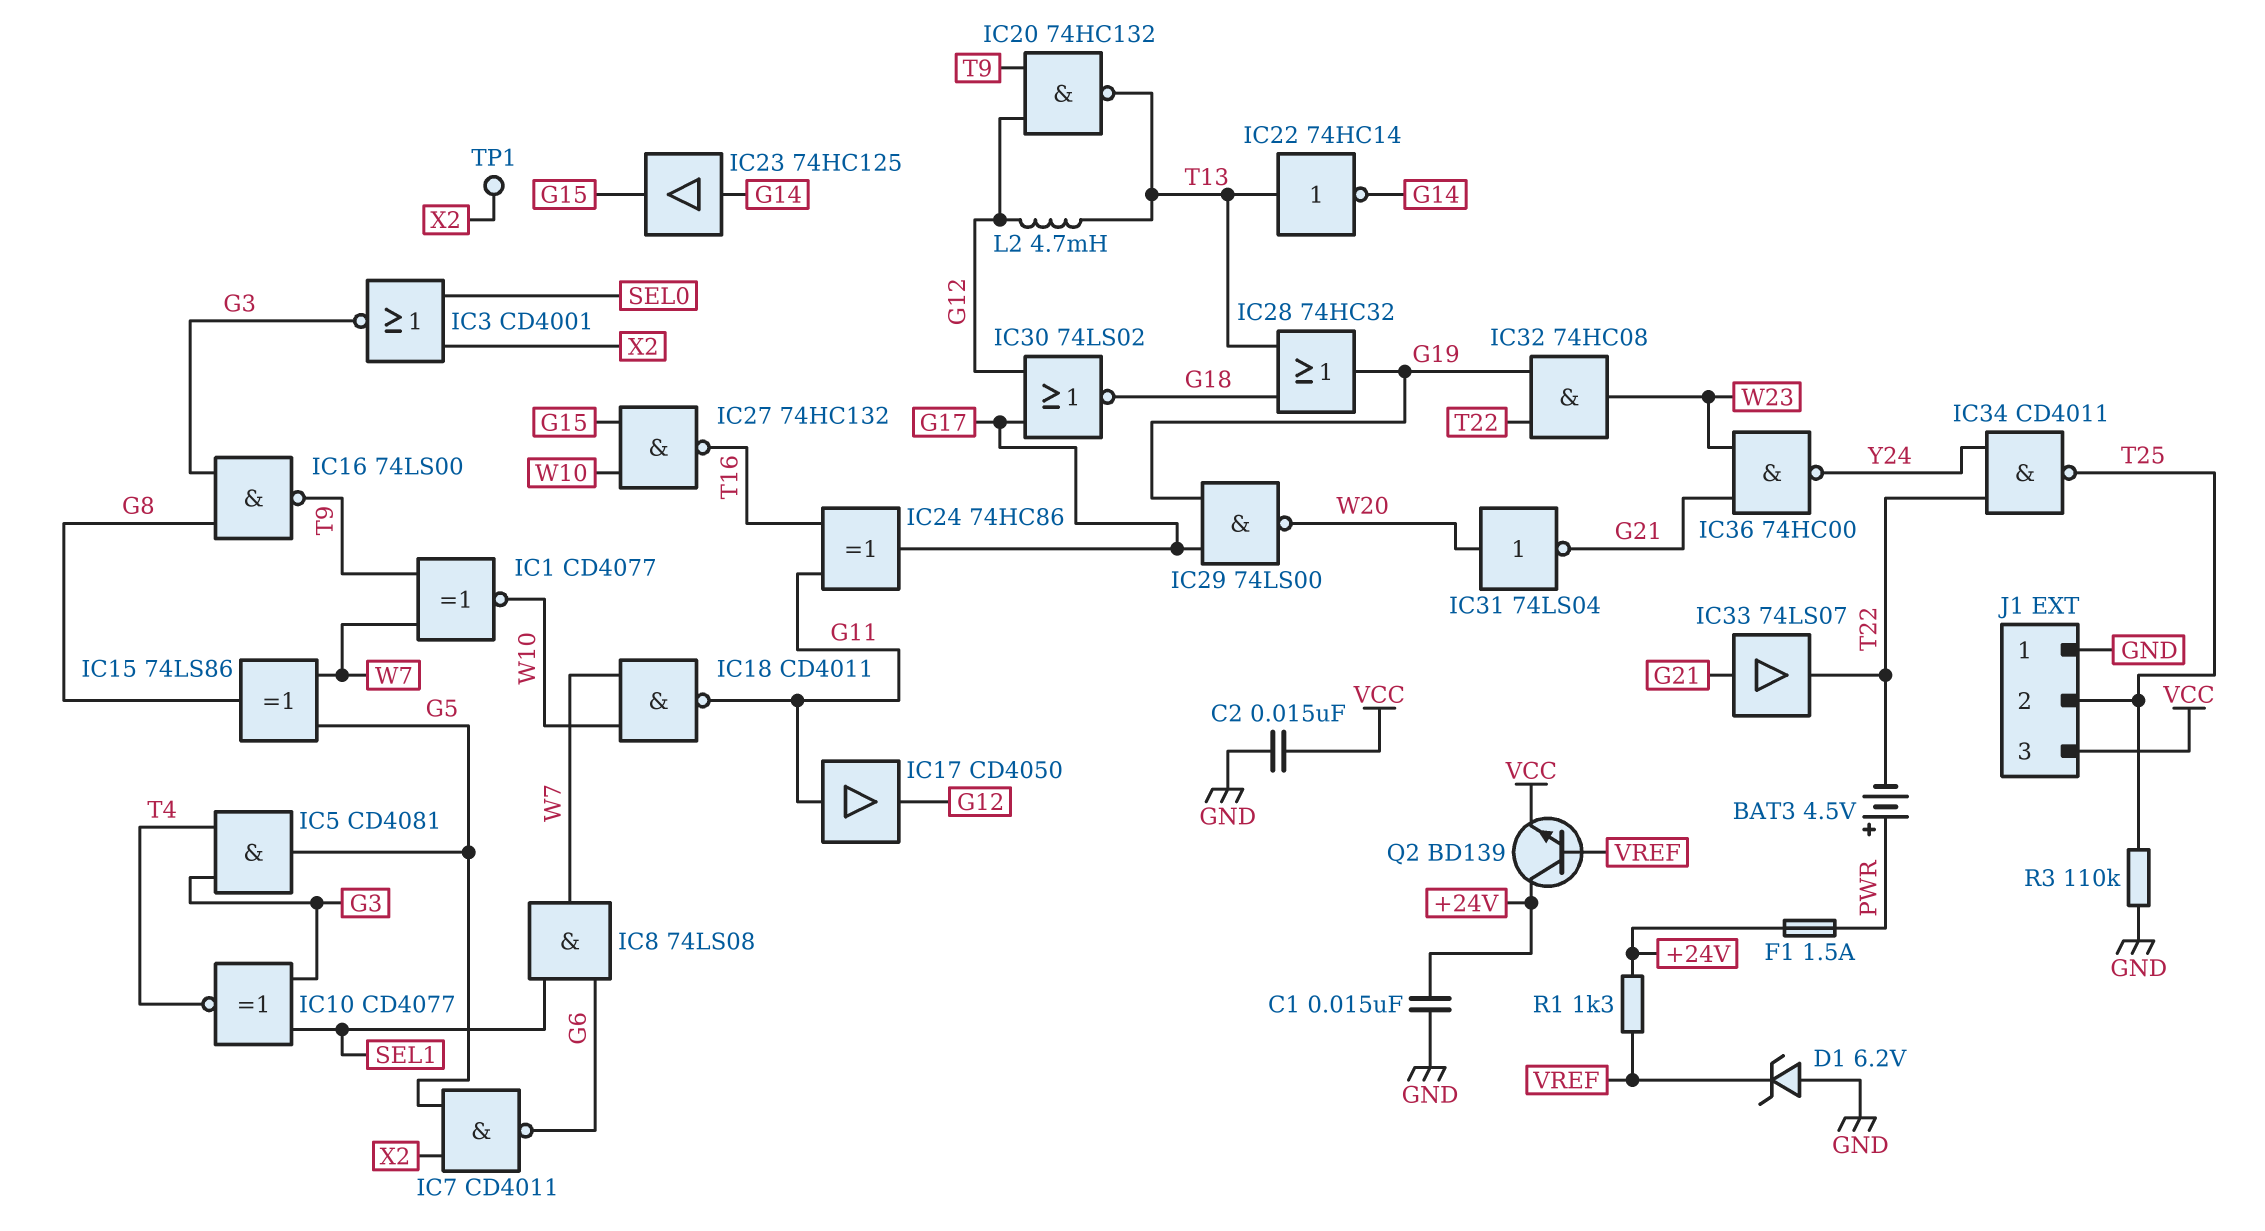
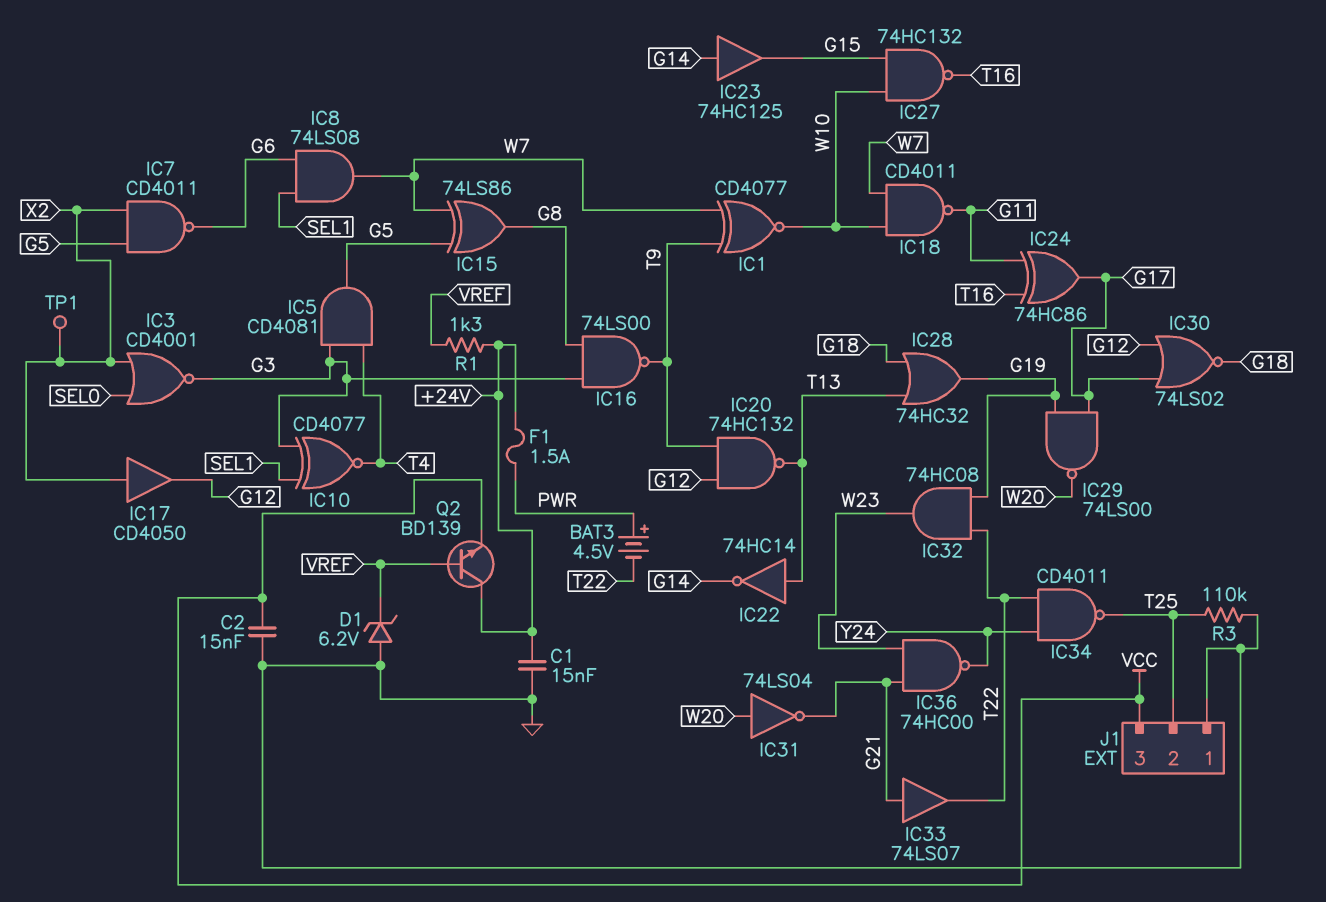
IC17: buffer CD4050 (in G11, out G12) -> buffer CD4050 (in X2, out G12)
L2: 4.7mH (G12, T13) -> none

